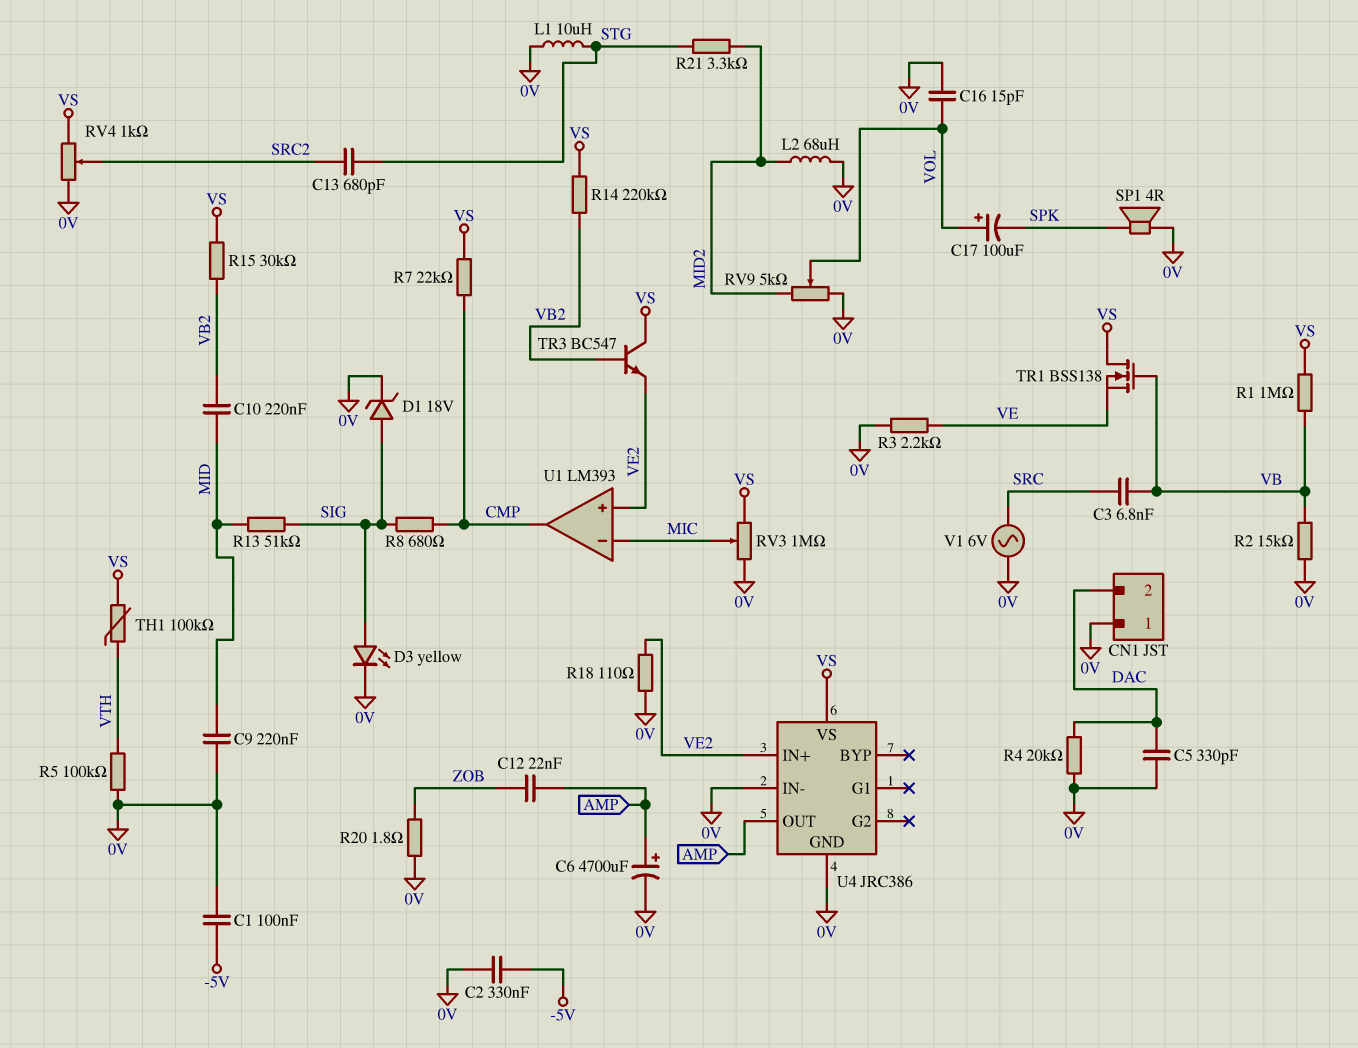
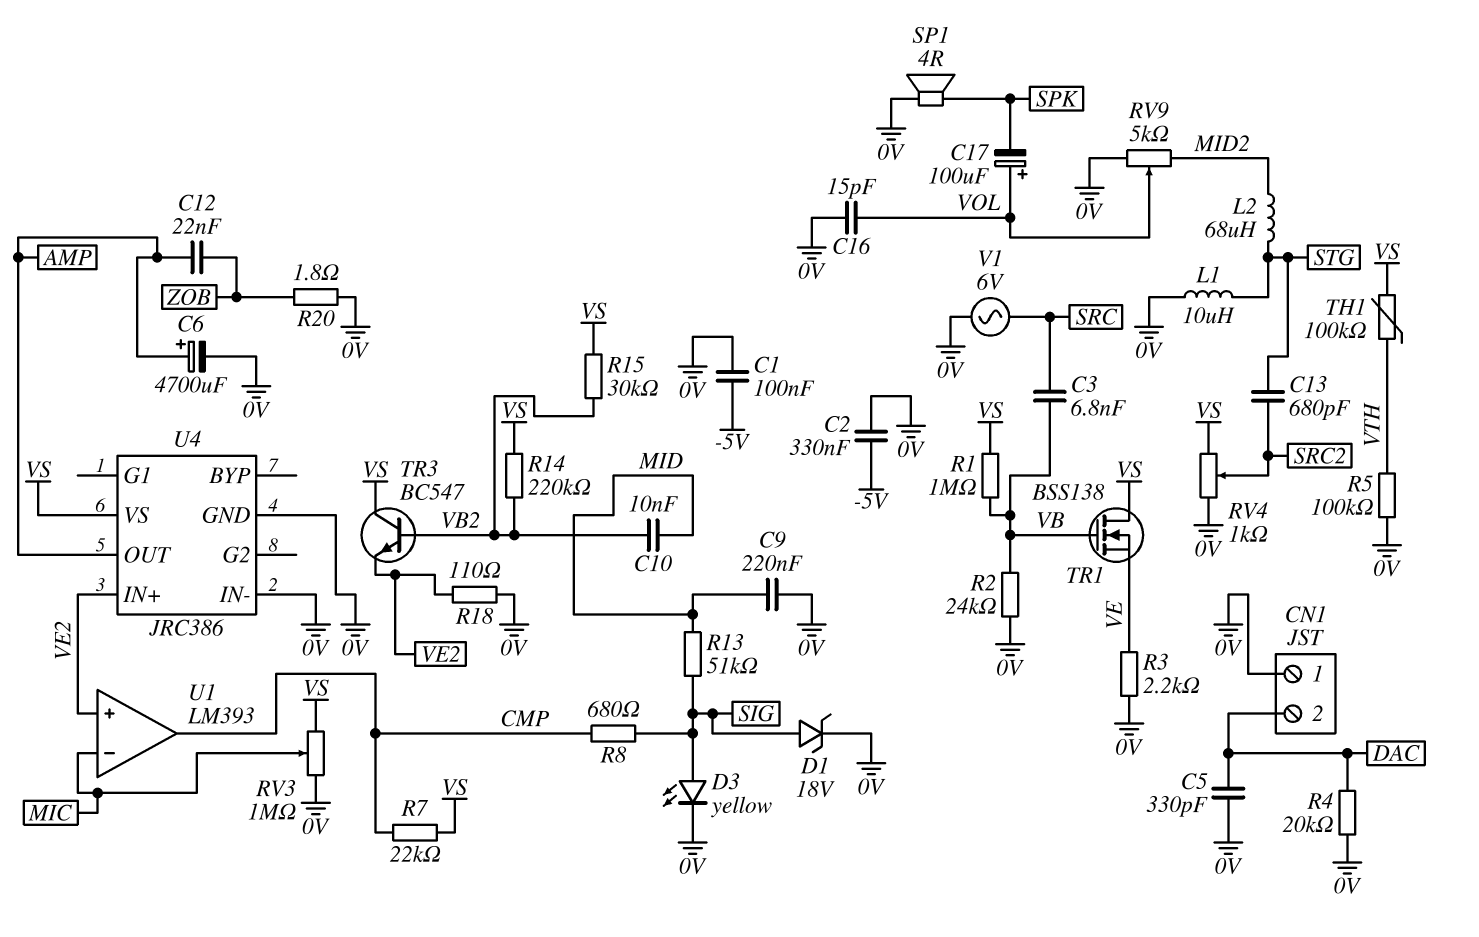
C10: 220nF (MID, VB2) -> 10nF (MID, VB2)
L2: 68uH (0V, MID2) -> 68uH (MID2, STG)
R2: 15k (0V, VB) -> 24k (0V, VB)
R21: 3.3k (MID2, STG) -> none

